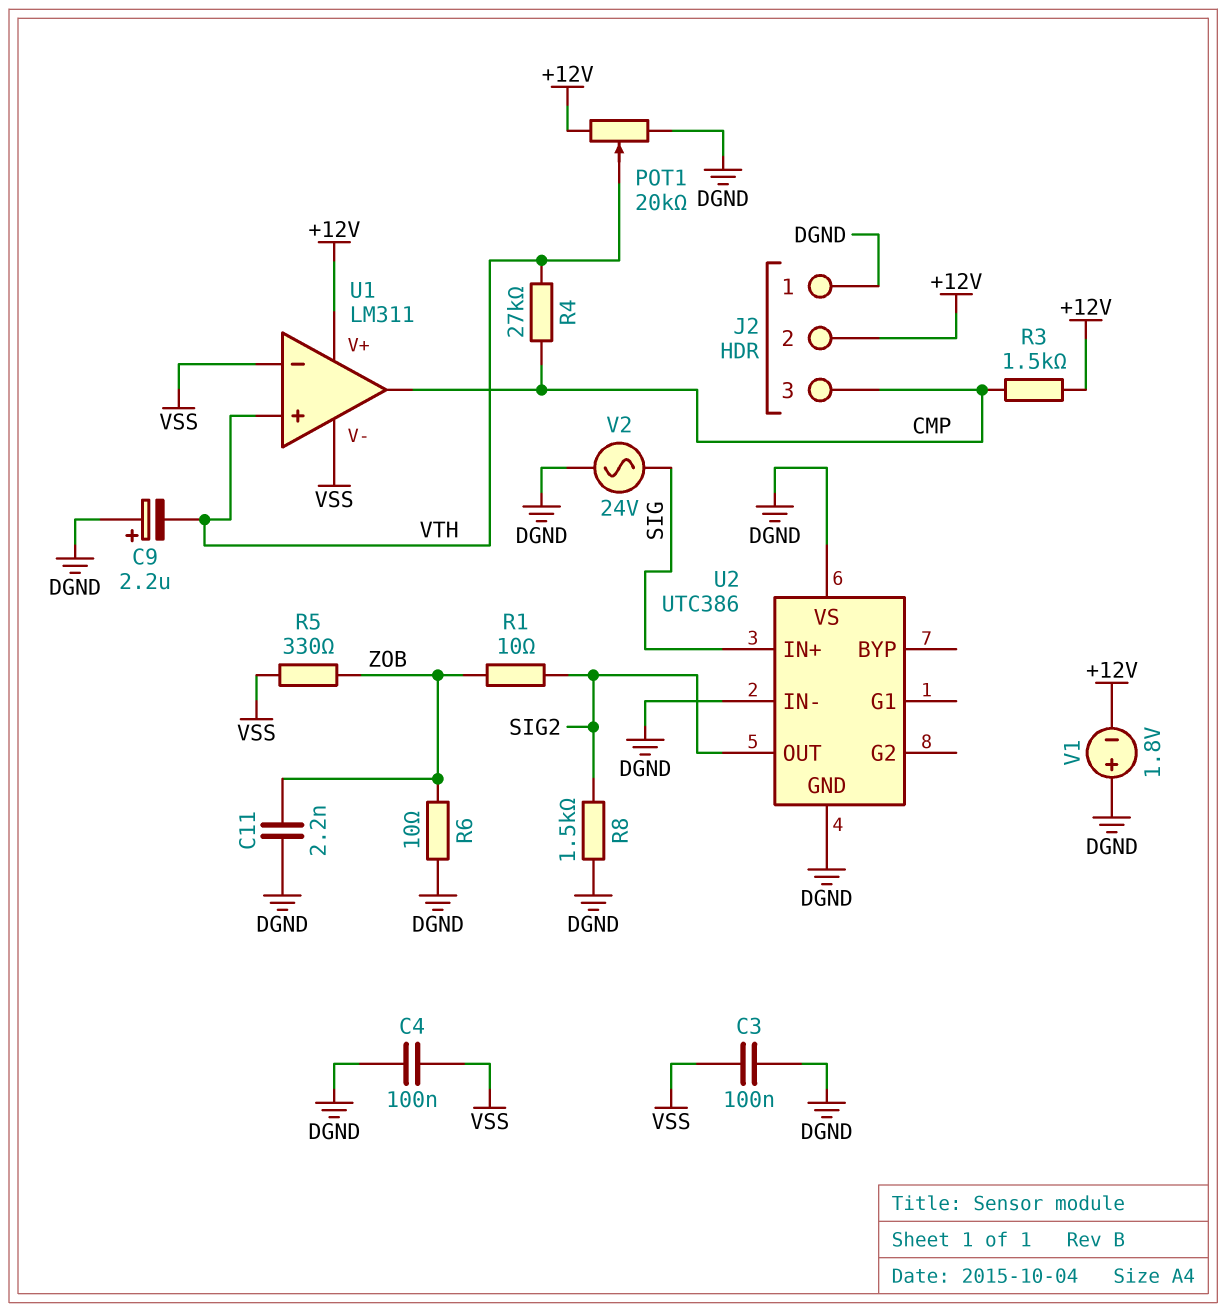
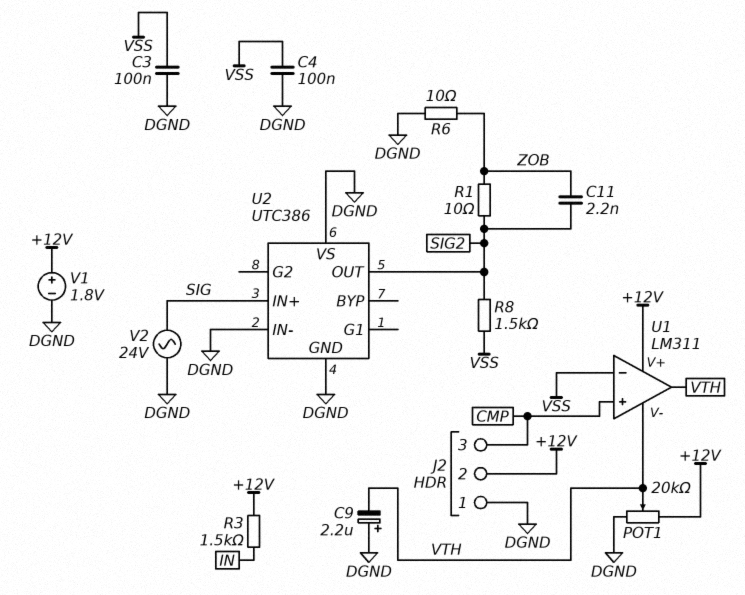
C11: 2.2nF (DGND, ZOB) -> 2.2nF (SIG2, ZOB)
R3: 1.5k (+12V, CMP) -> 1.5k (+12V, IN)
R4: 27k (CMP, VTH) -> none
R5: 330 (VSS, ZOB) -> none
R8: 1.5k (DGND, SIG2) -> 1.5k (SIG2, VSS)
U1 pin V-: VSS -> VTH
U1 pin in+: VTH -> CMP
U1 pin out: CMP -> VTH
V1: 1.8V (plus DGND, minus +12V) -> 1.8V (plus +12V, minus DGND)

